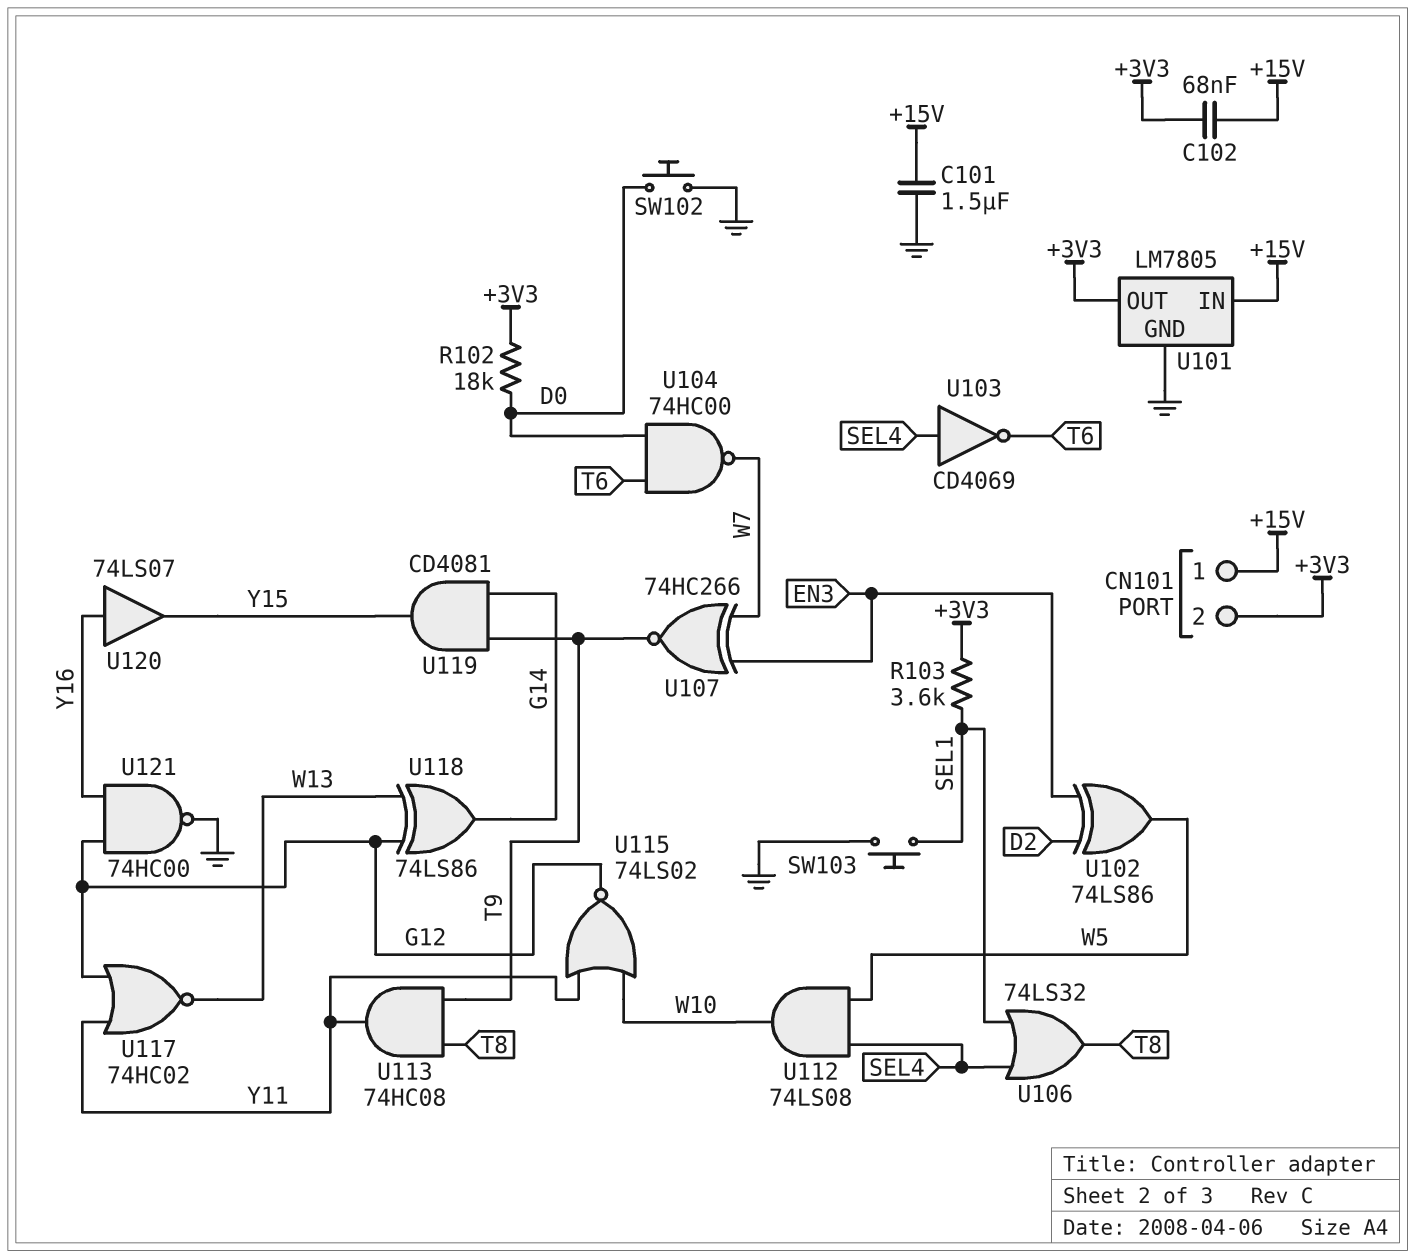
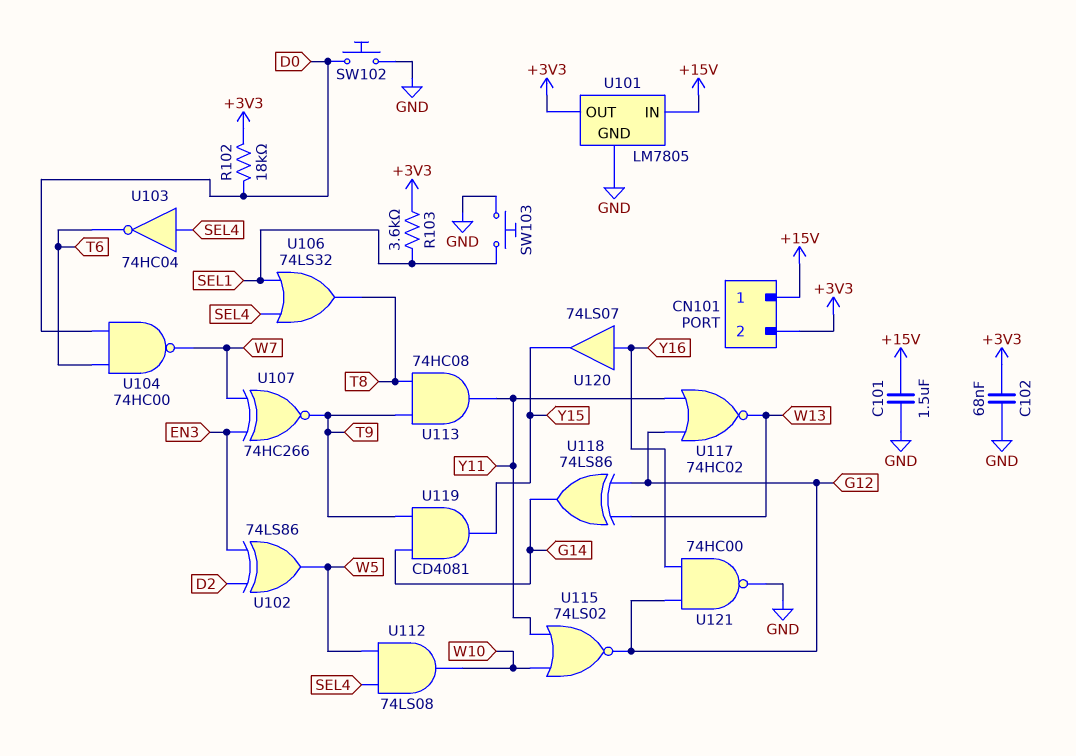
C102: 68nF (+3V3, +15V) -> 68nF (+3V3, GND)
U103: NOT CD4069 (in SEL4, out T6) -> NOT 74HC04 (in SEL4, out T6)

